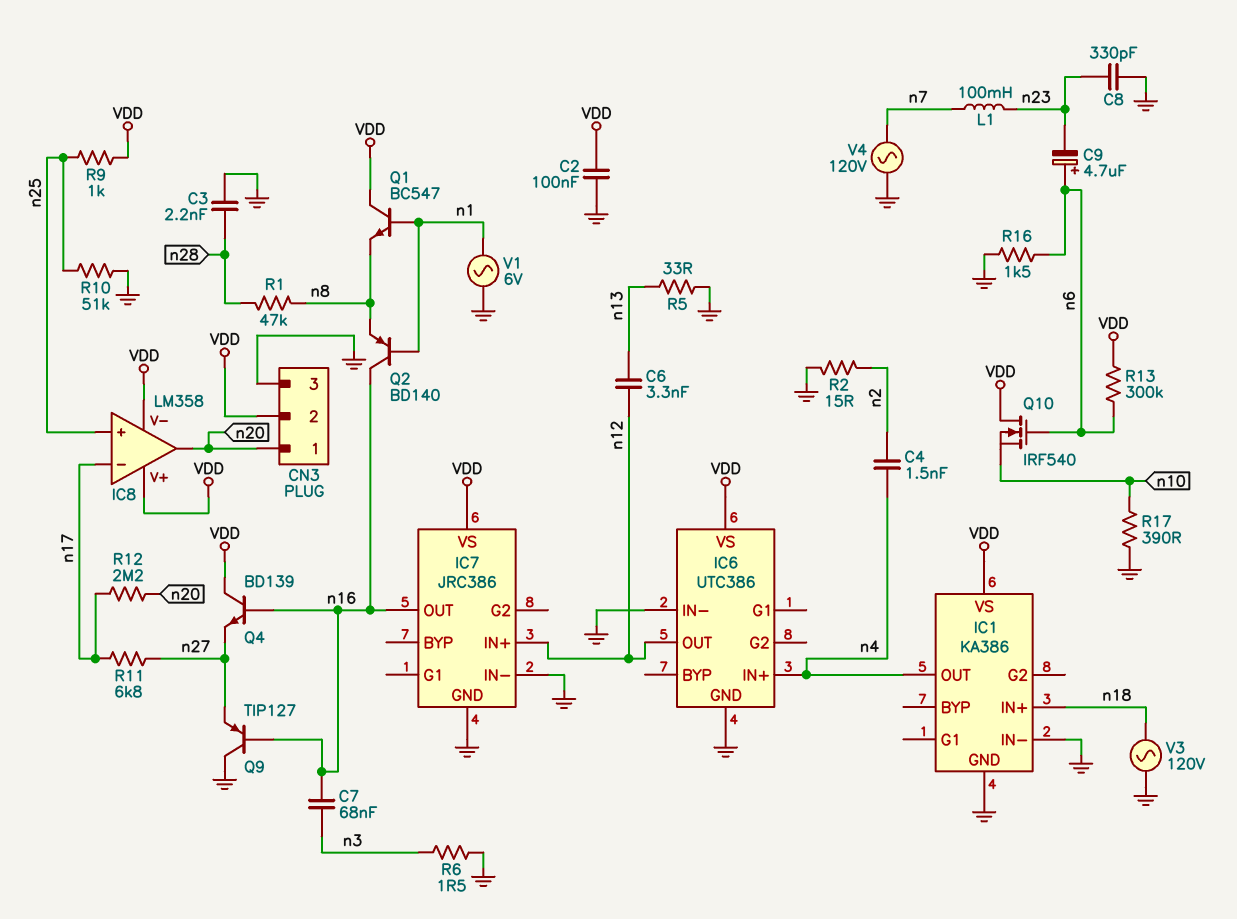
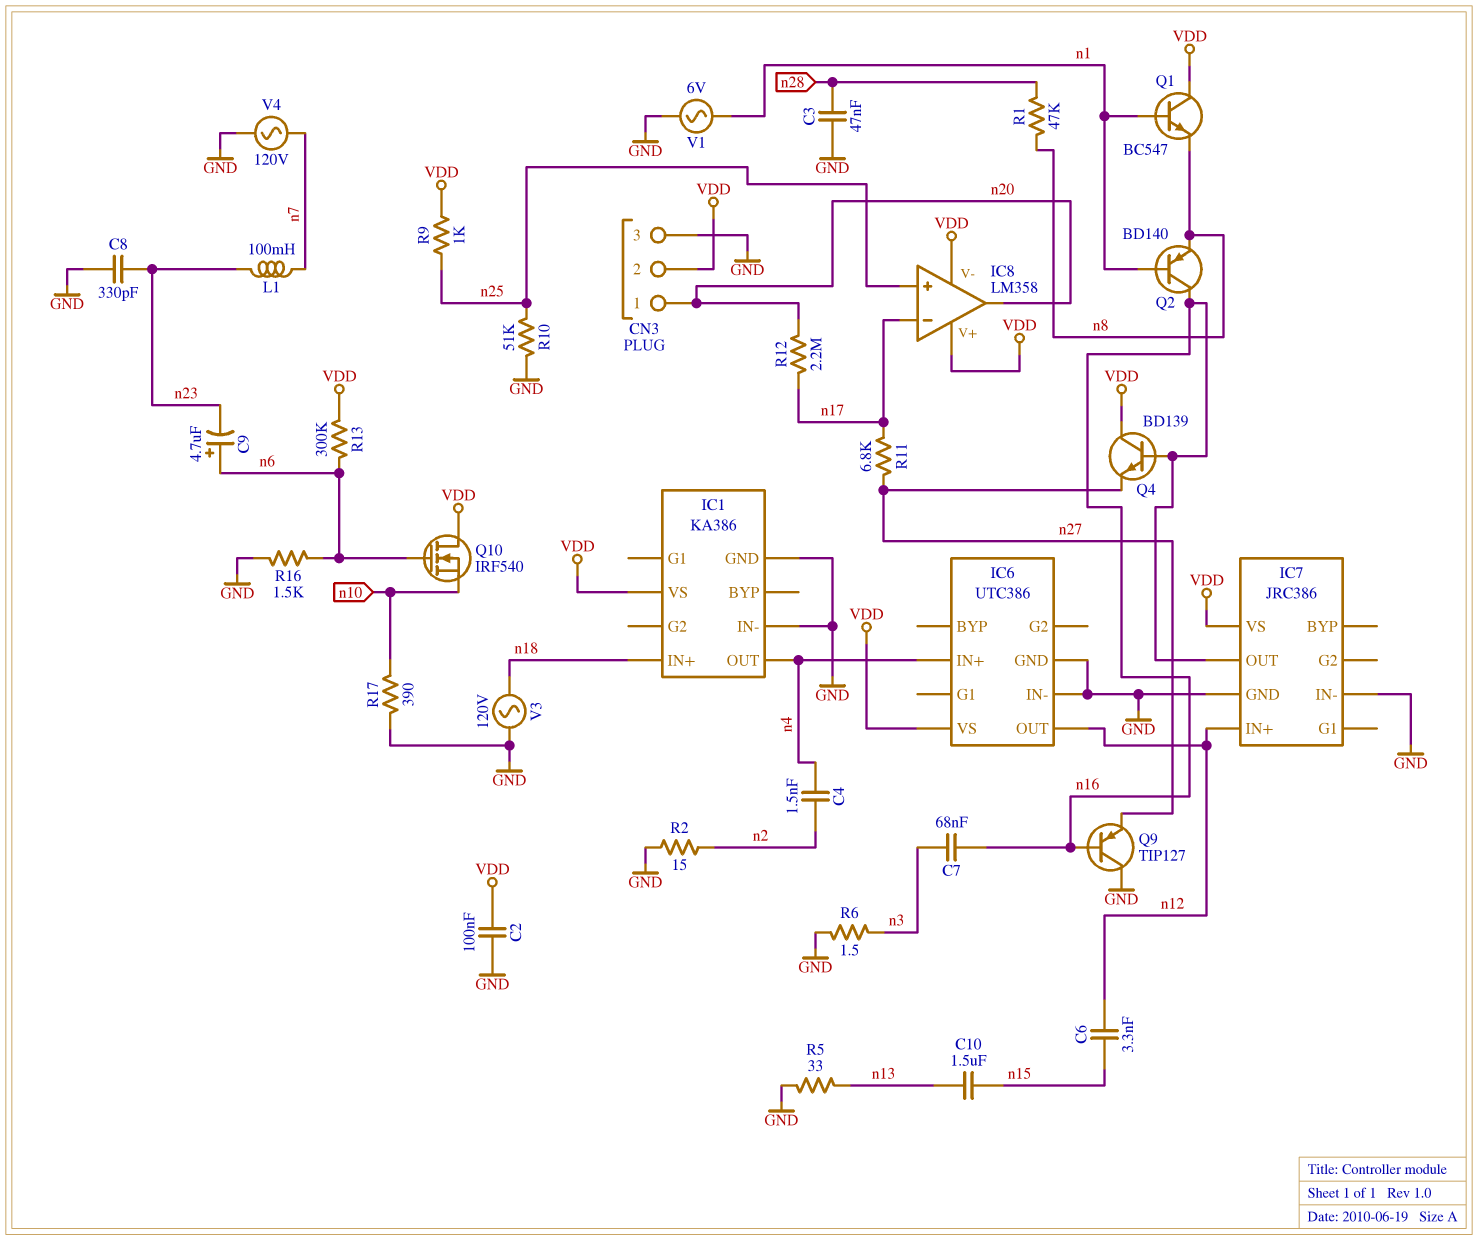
C3: 2.2nF (GND, n28) -> 47nF (GND, n28)
C6: 3.3nF (n12, n13) -> 3.3nF (n12, n15)
C10: none -> 1.5uF (n13, n15)

